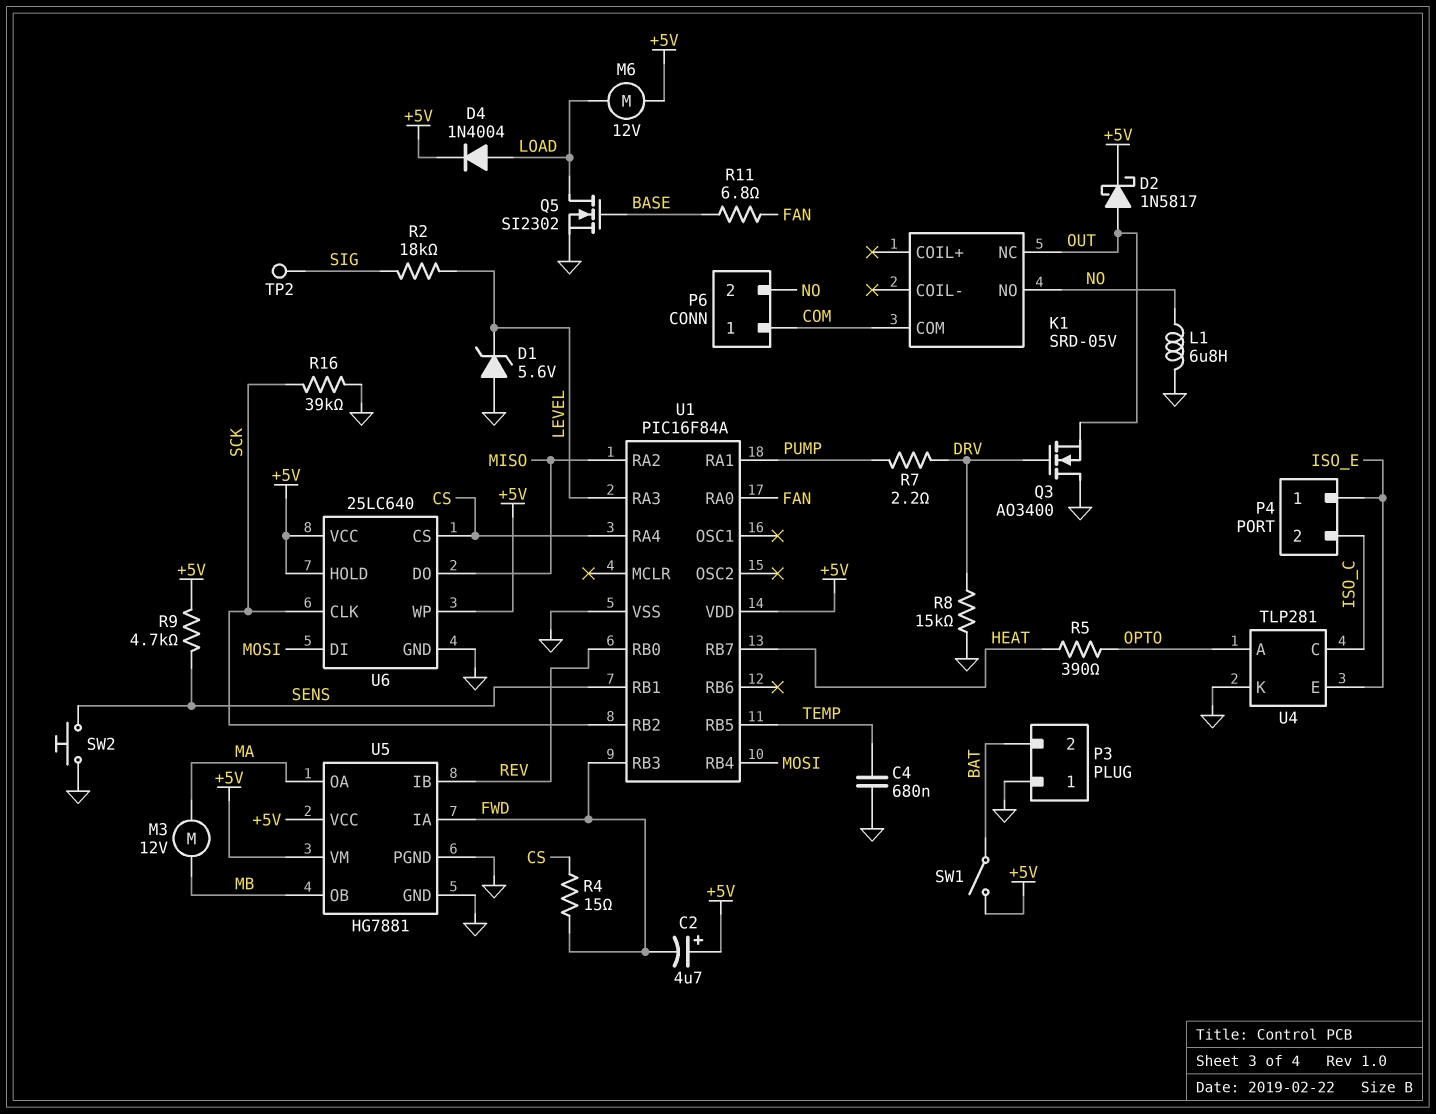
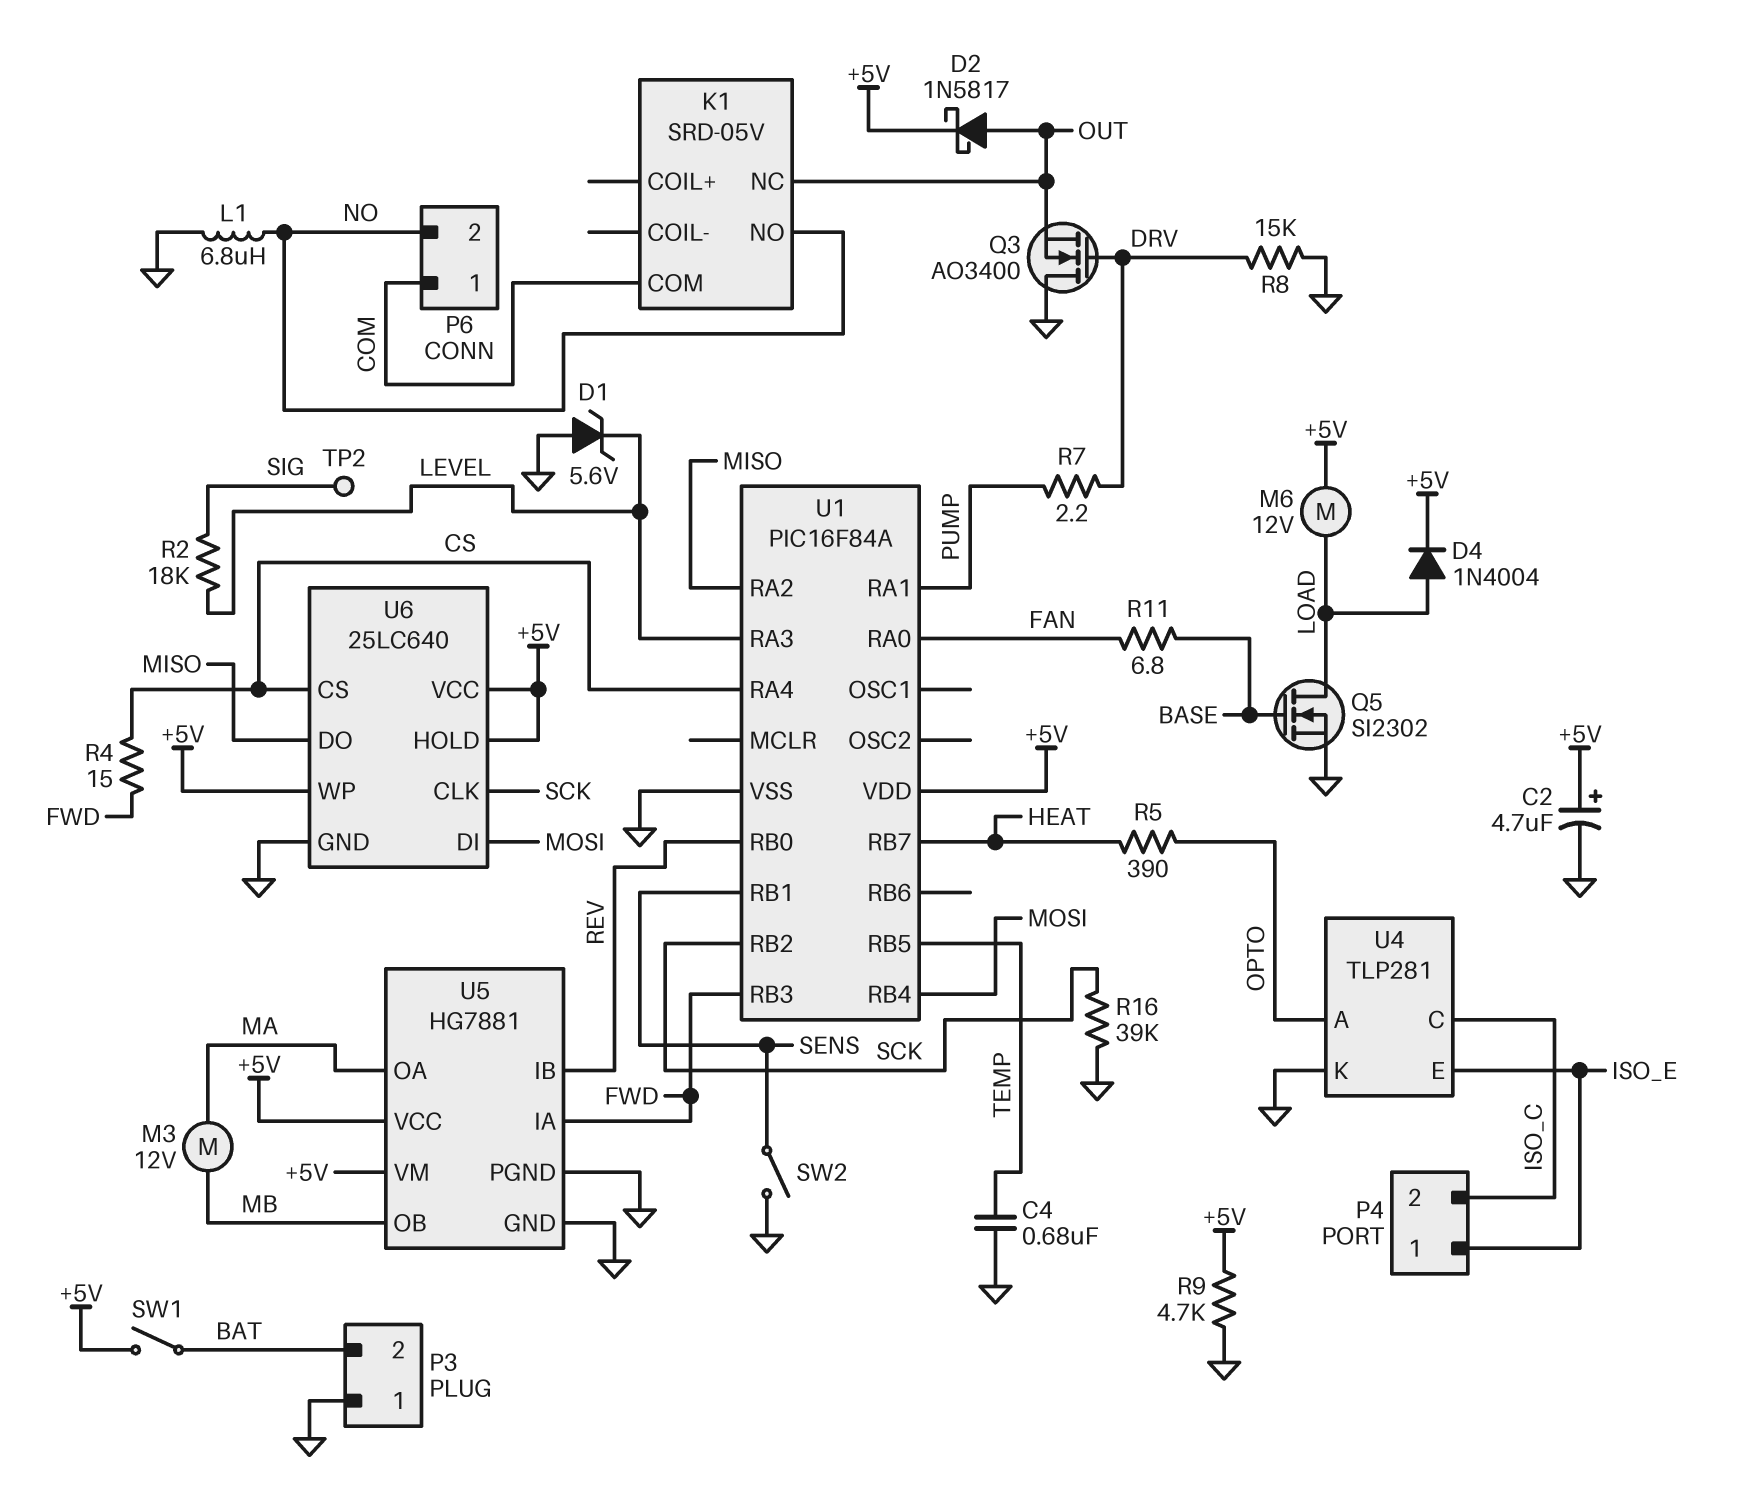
C2: 4.7uF (plus +5V, minus FWD) -> 4.7uF (plus +5V, minus GND)
R9: 4.7k (+5V, SENS) -> 4.7k (+5V, GND)
SW2: button (GND, SENS) -> switch (GND, SENS)

